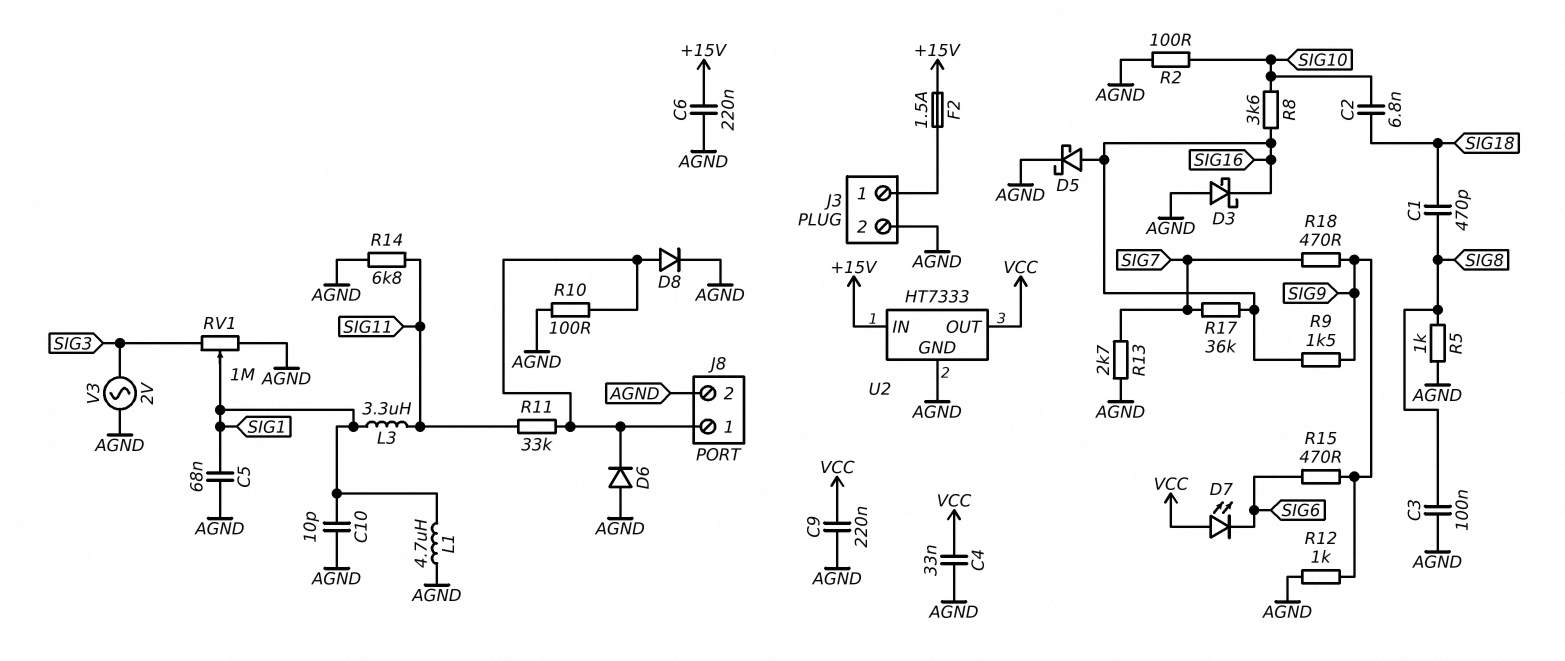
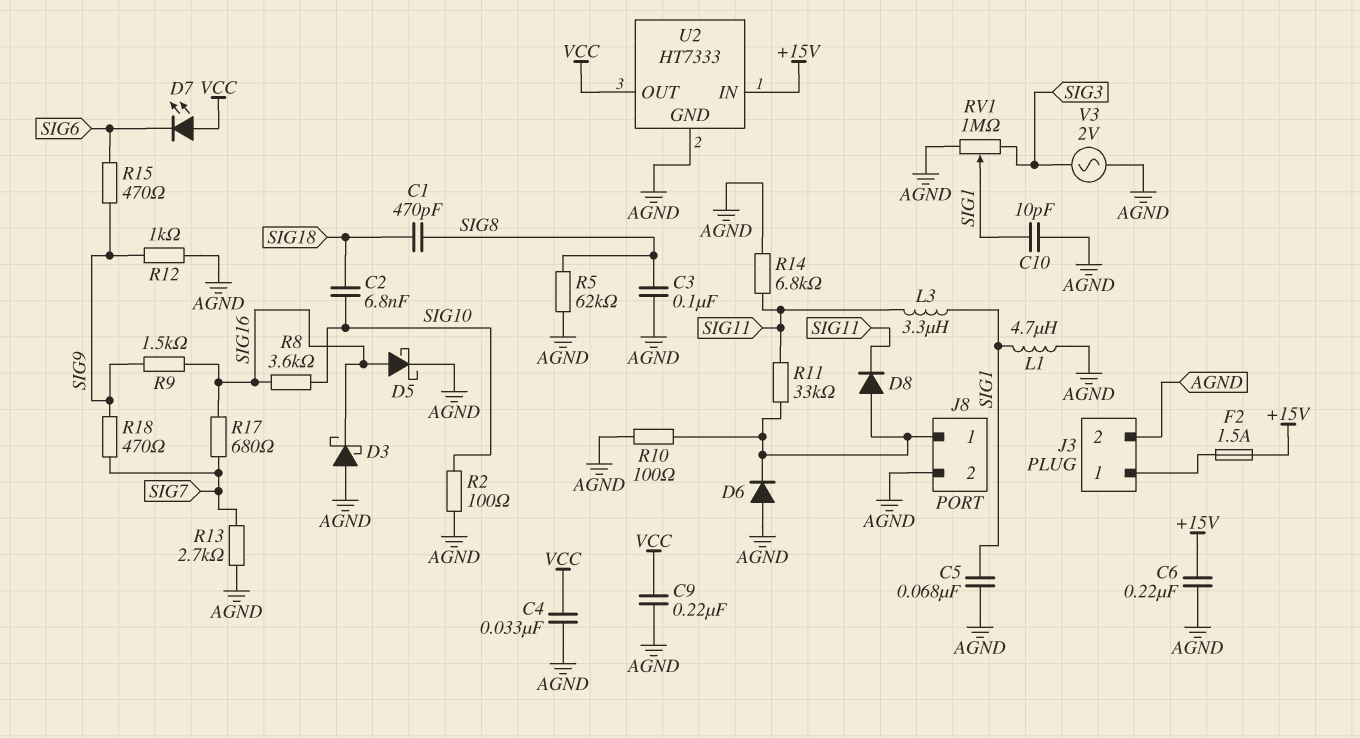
D8: diode (A J8/1, K AGND) -> diode (A J8/1, K SIG11)
R5: 1k (AGND, SIG8) -> 62k (AGND, SIG8)
R17: 36k (SIG7, SIG16) -> 680 (SIG7, SIG16)

